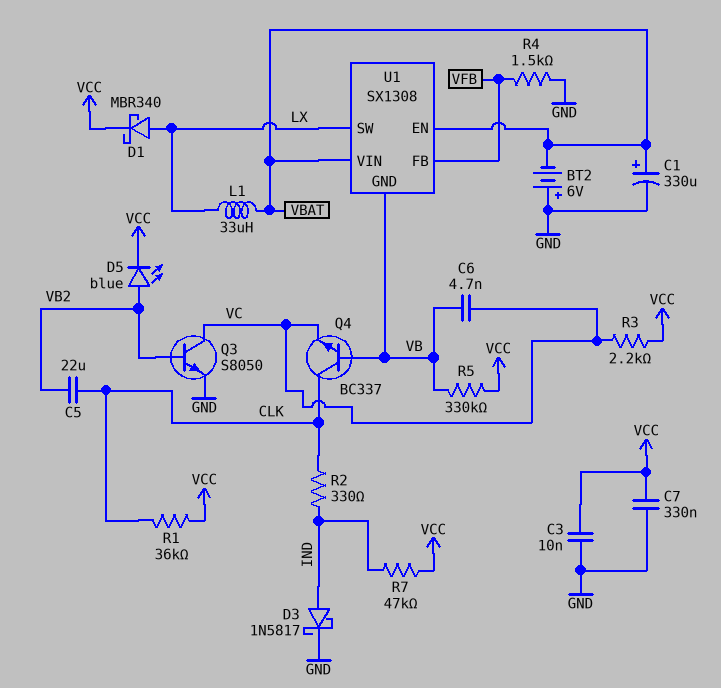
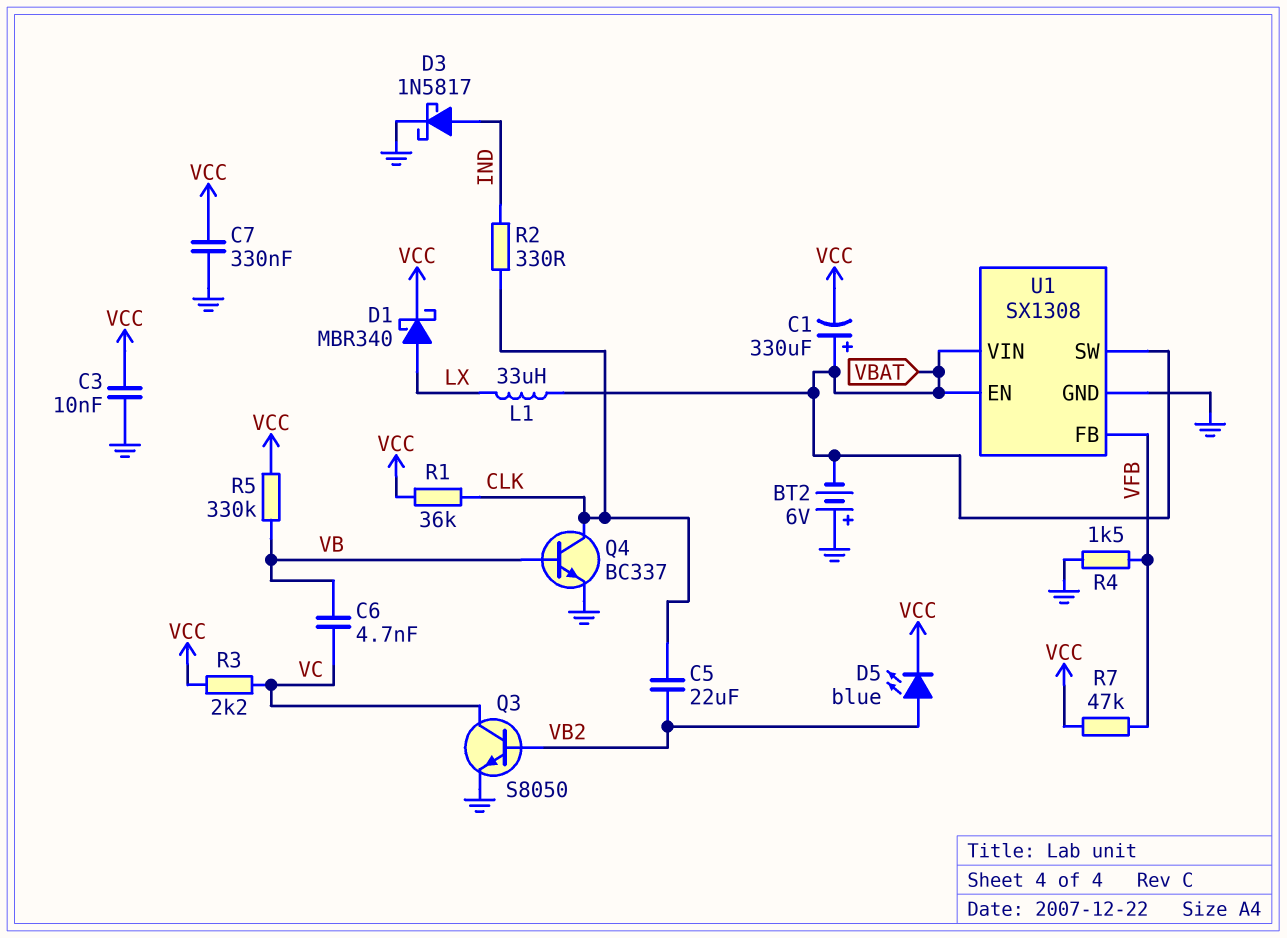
C1: 330uF (plus VBAT, minus GND) -> 330uF (plus VBAT, minus VCC)
Q4: NPN BC337 (B VB, C CLK, E VC) -> NPN BC337 (B VB, C CLK, E GND)
R7: 47k (IND, VCC) -> 47k (VCC, VFB)
U1 pin GND: VB -> GND
U1 pin SW: LX -> VBAT

